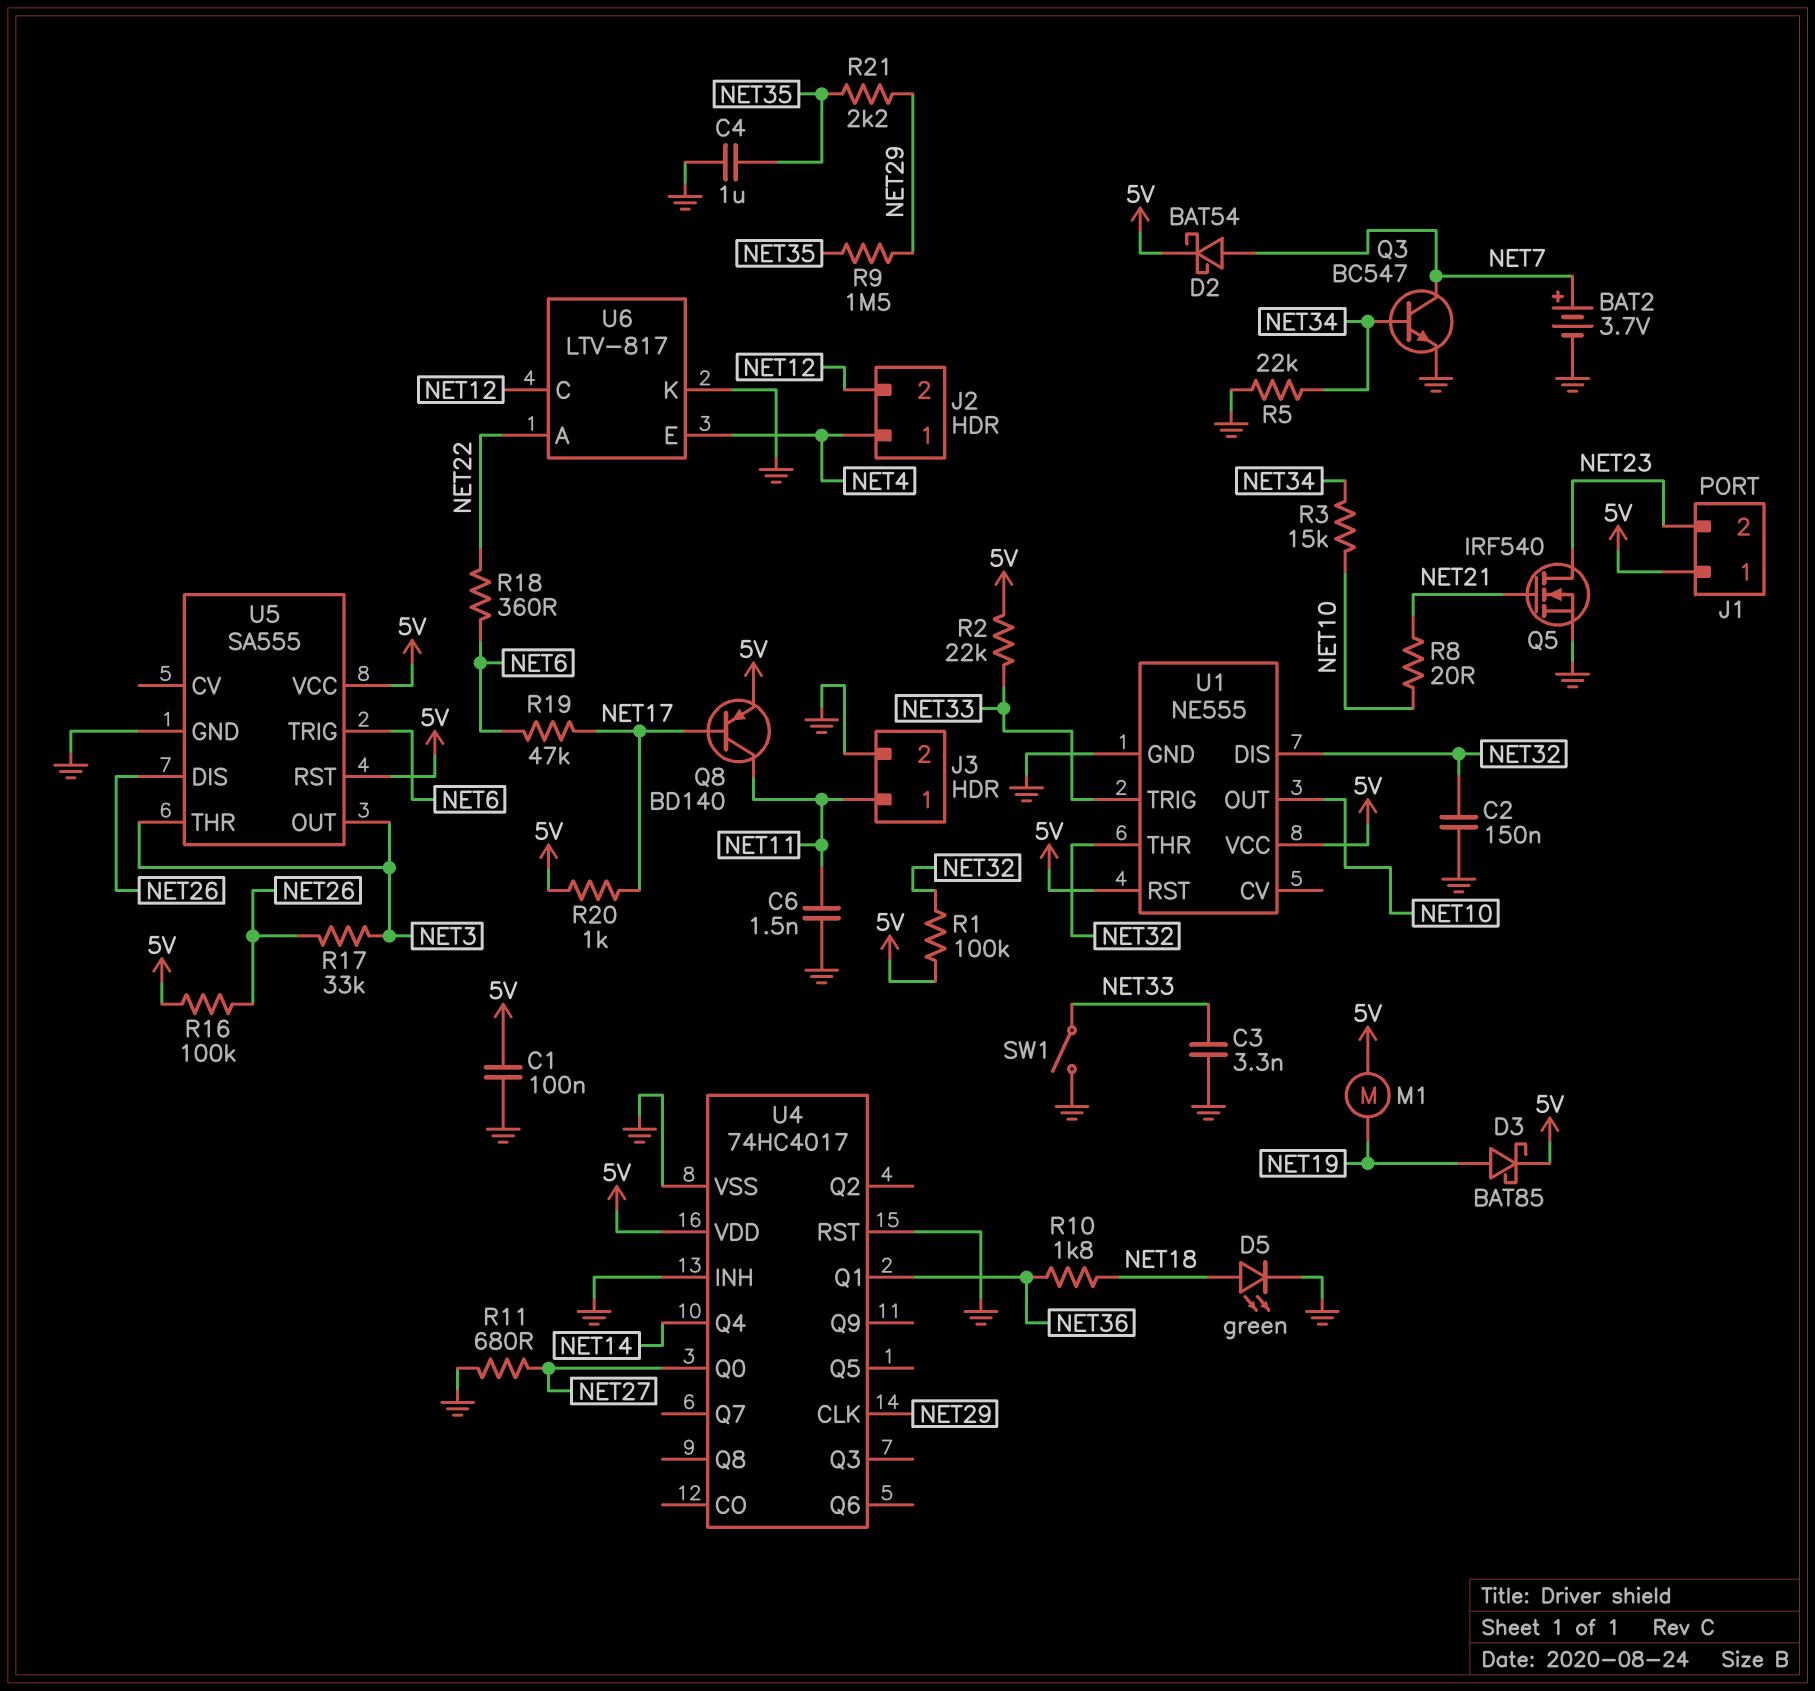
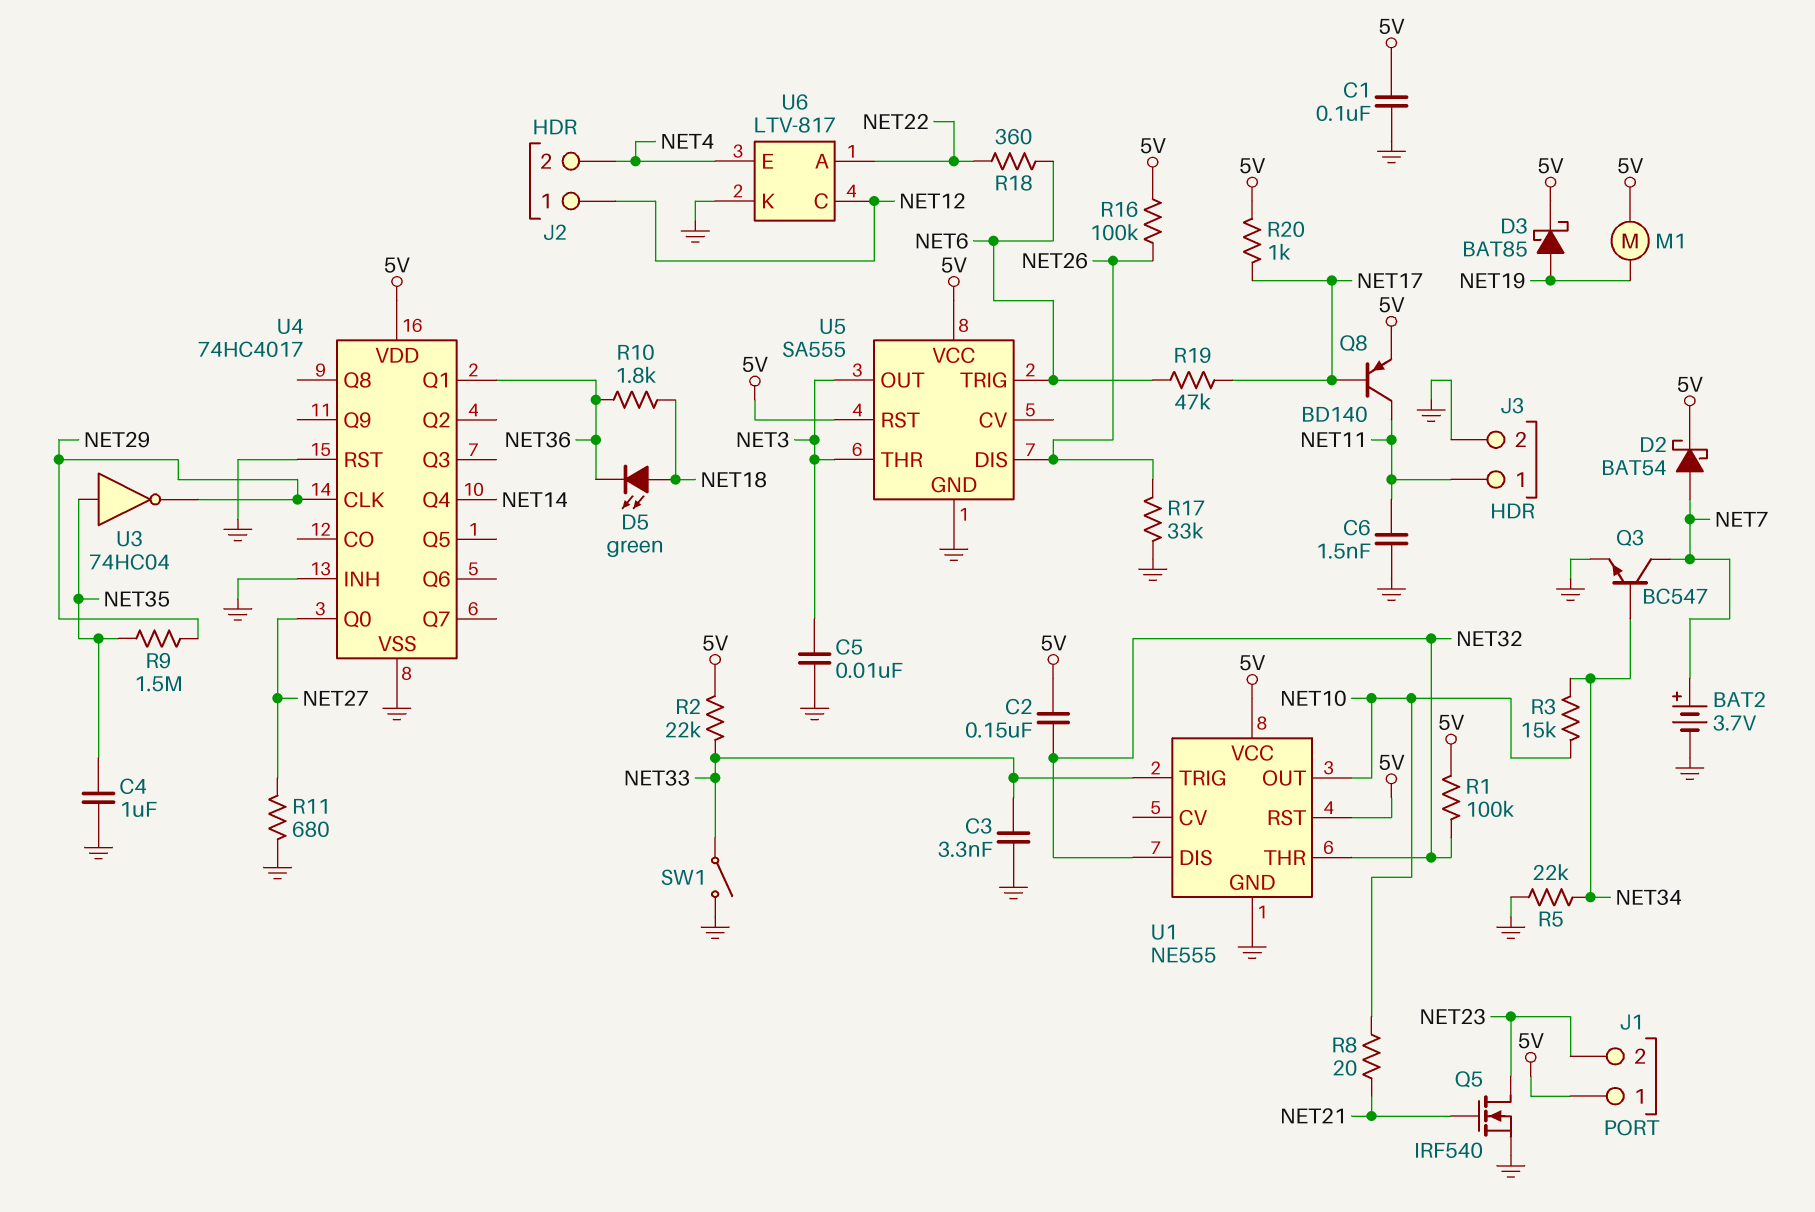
C2: 150nF (GND, NET32) -> 150nF (5V, NET32)
C5: none -> 10nF (GND, NET3)
D5: LED green (A NET18, K GND) -> LED green (A NET18, K NET36)
J2 pin 1: NET4 -> NET12
J2 pin 2: NET12 -> NET4
R17: 33k (NET3, NET26) -> 33k (GND, NET26)
R21: 2.2k (NET29, NET35) -> none
U3: none -> NOT 74HC04 (in NET35, out NET29)

